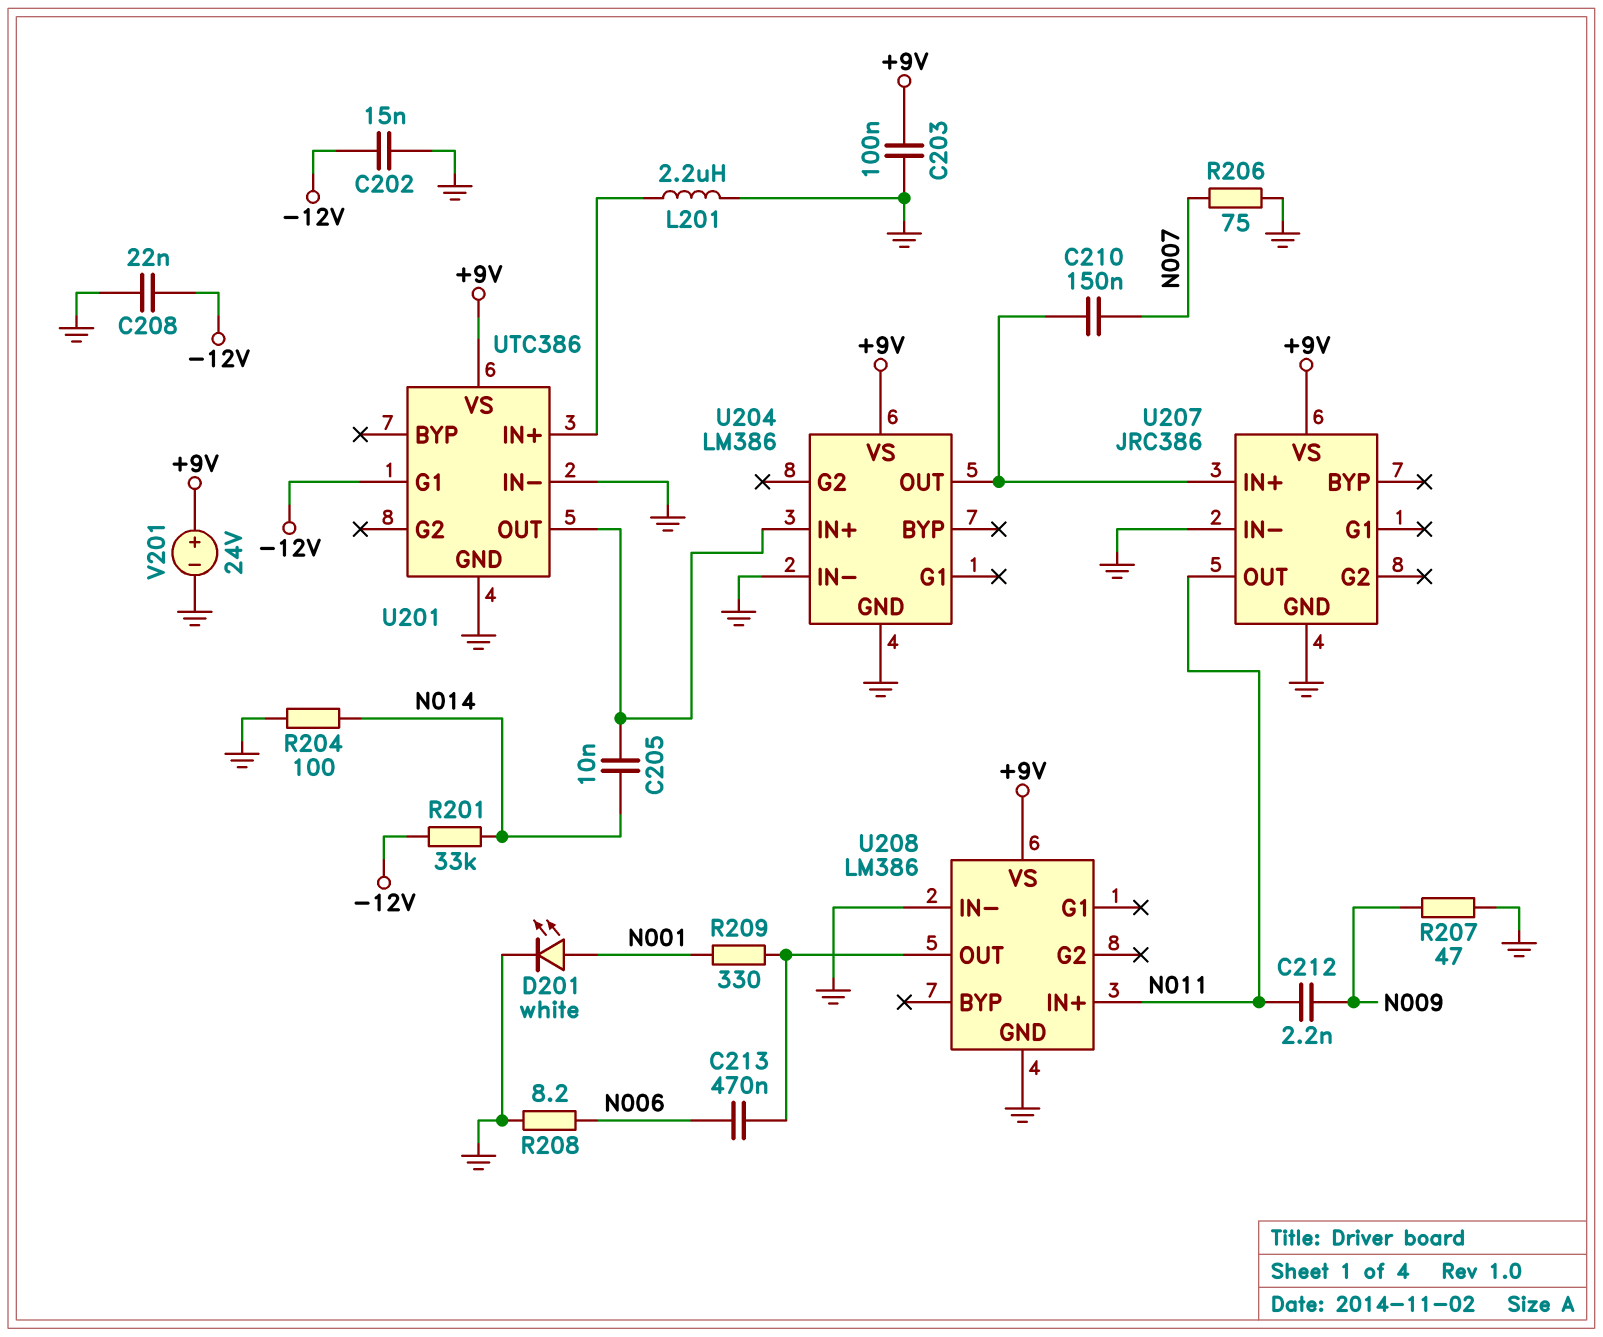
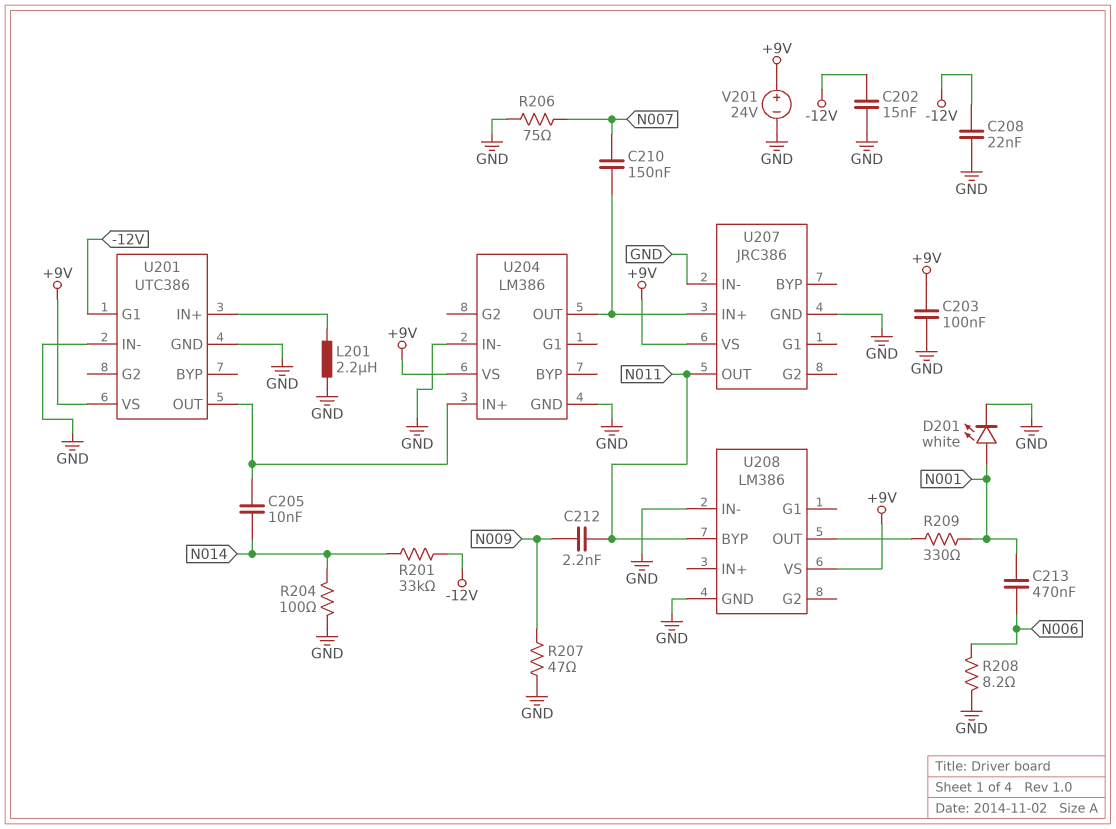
C213: 470nF (N006, U208/OUT) -> 470nF (N001, N006)
U208 pin BYP: none -> N011
U208 pin IN+: N011 -> none

